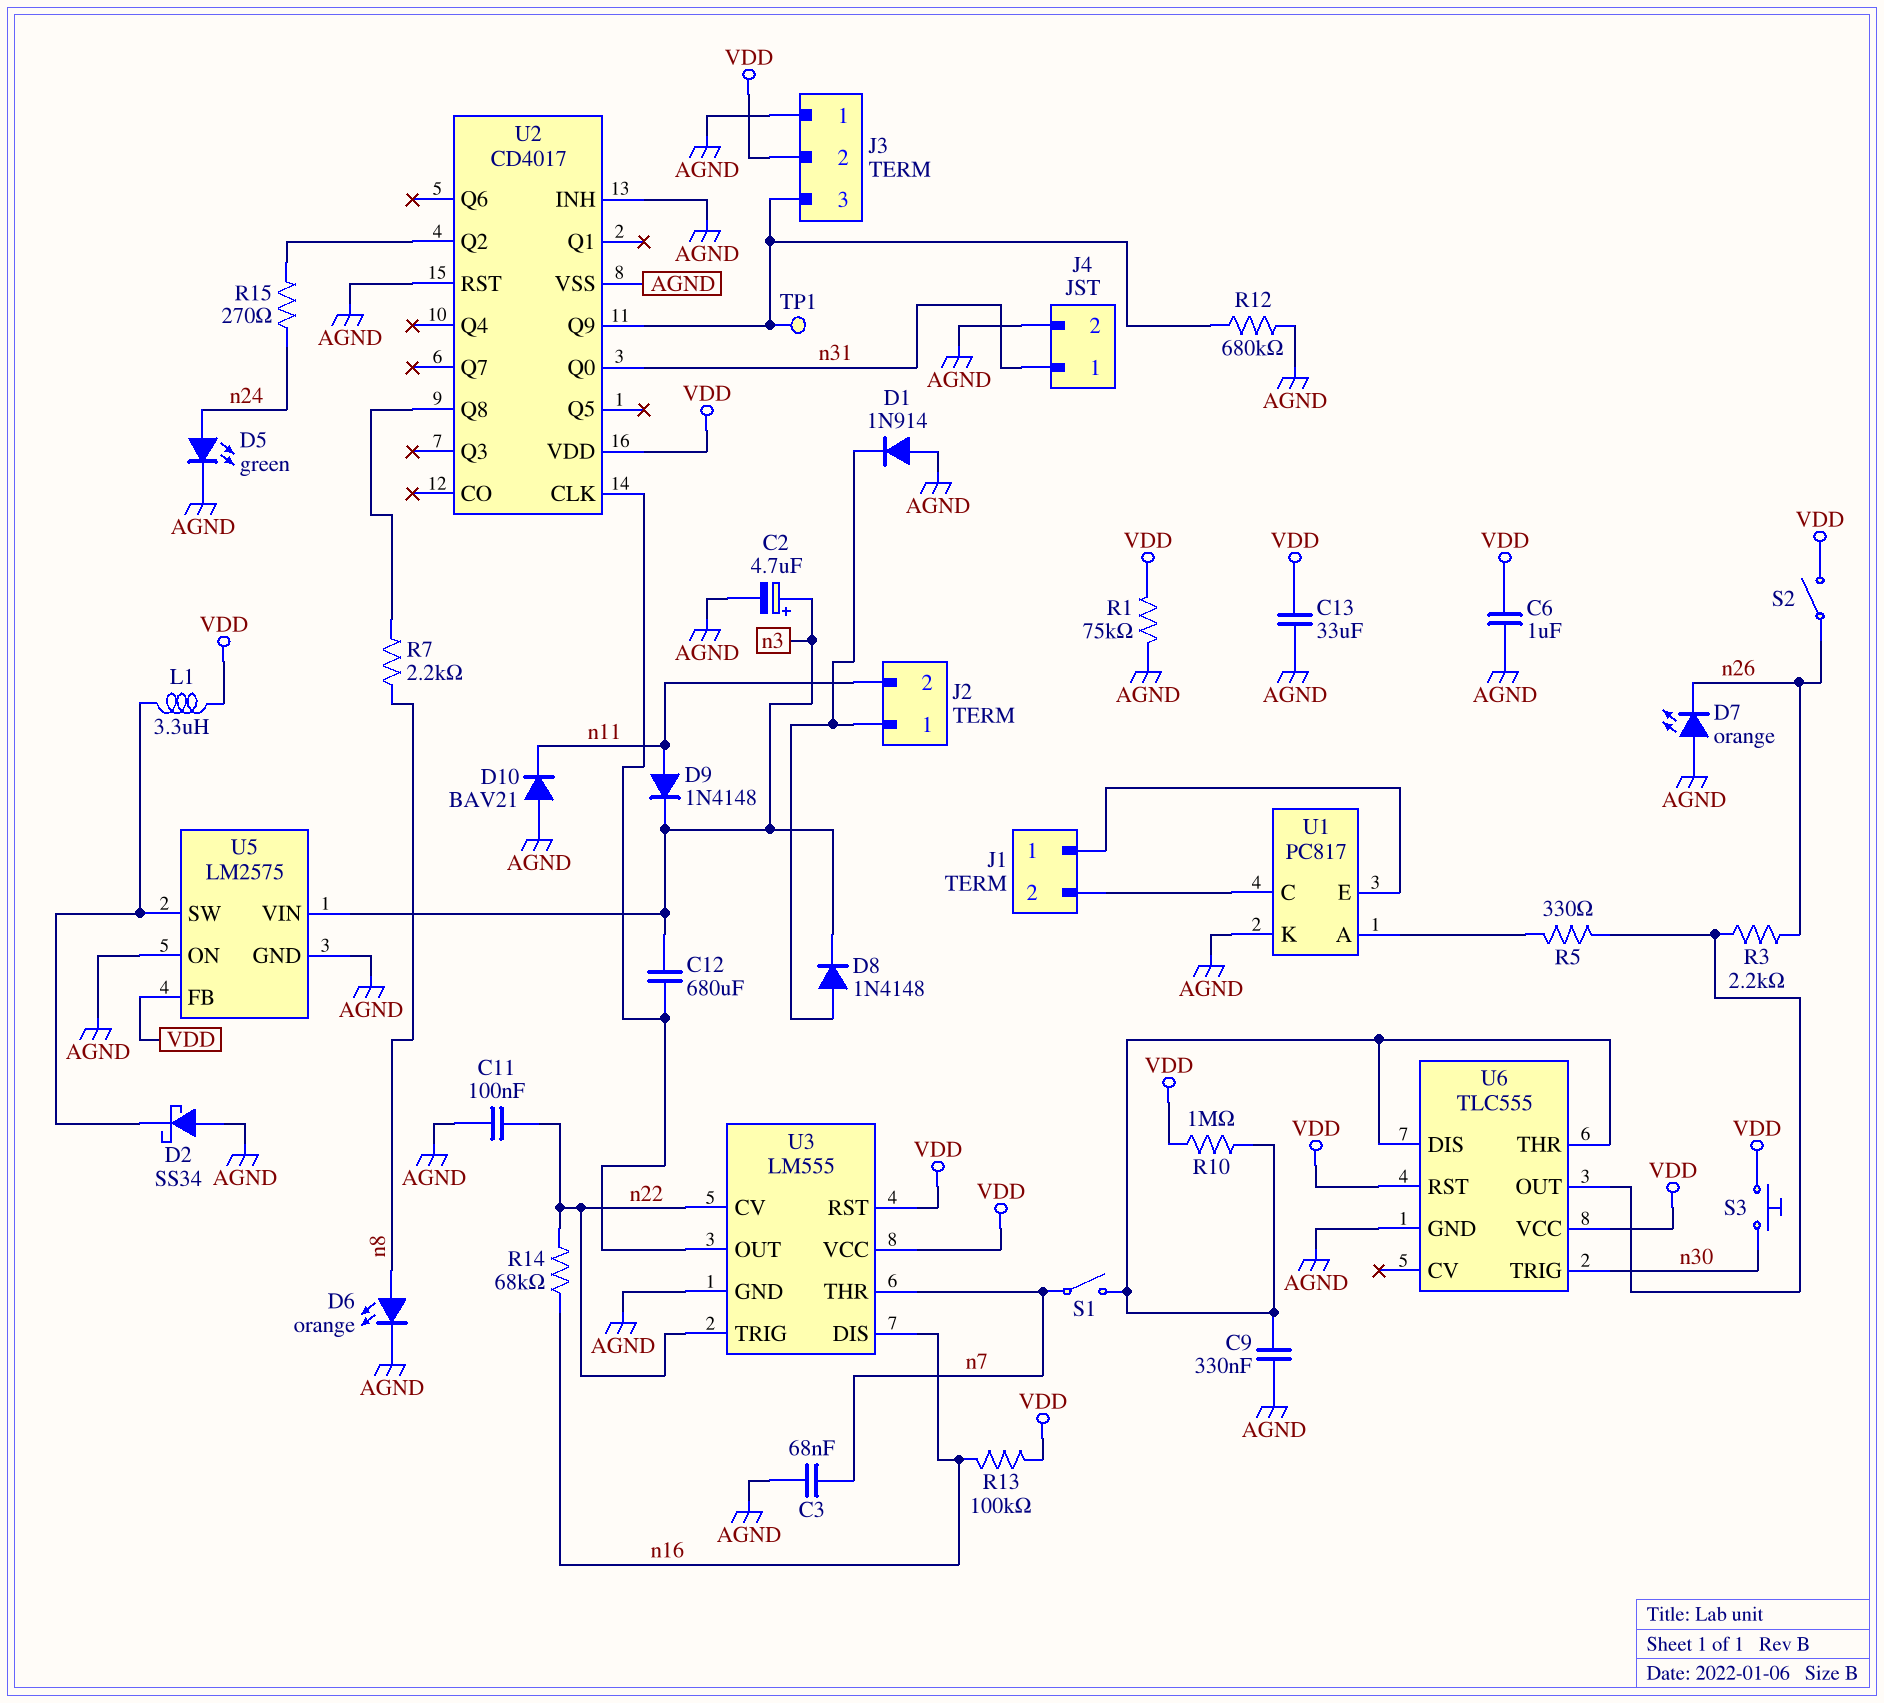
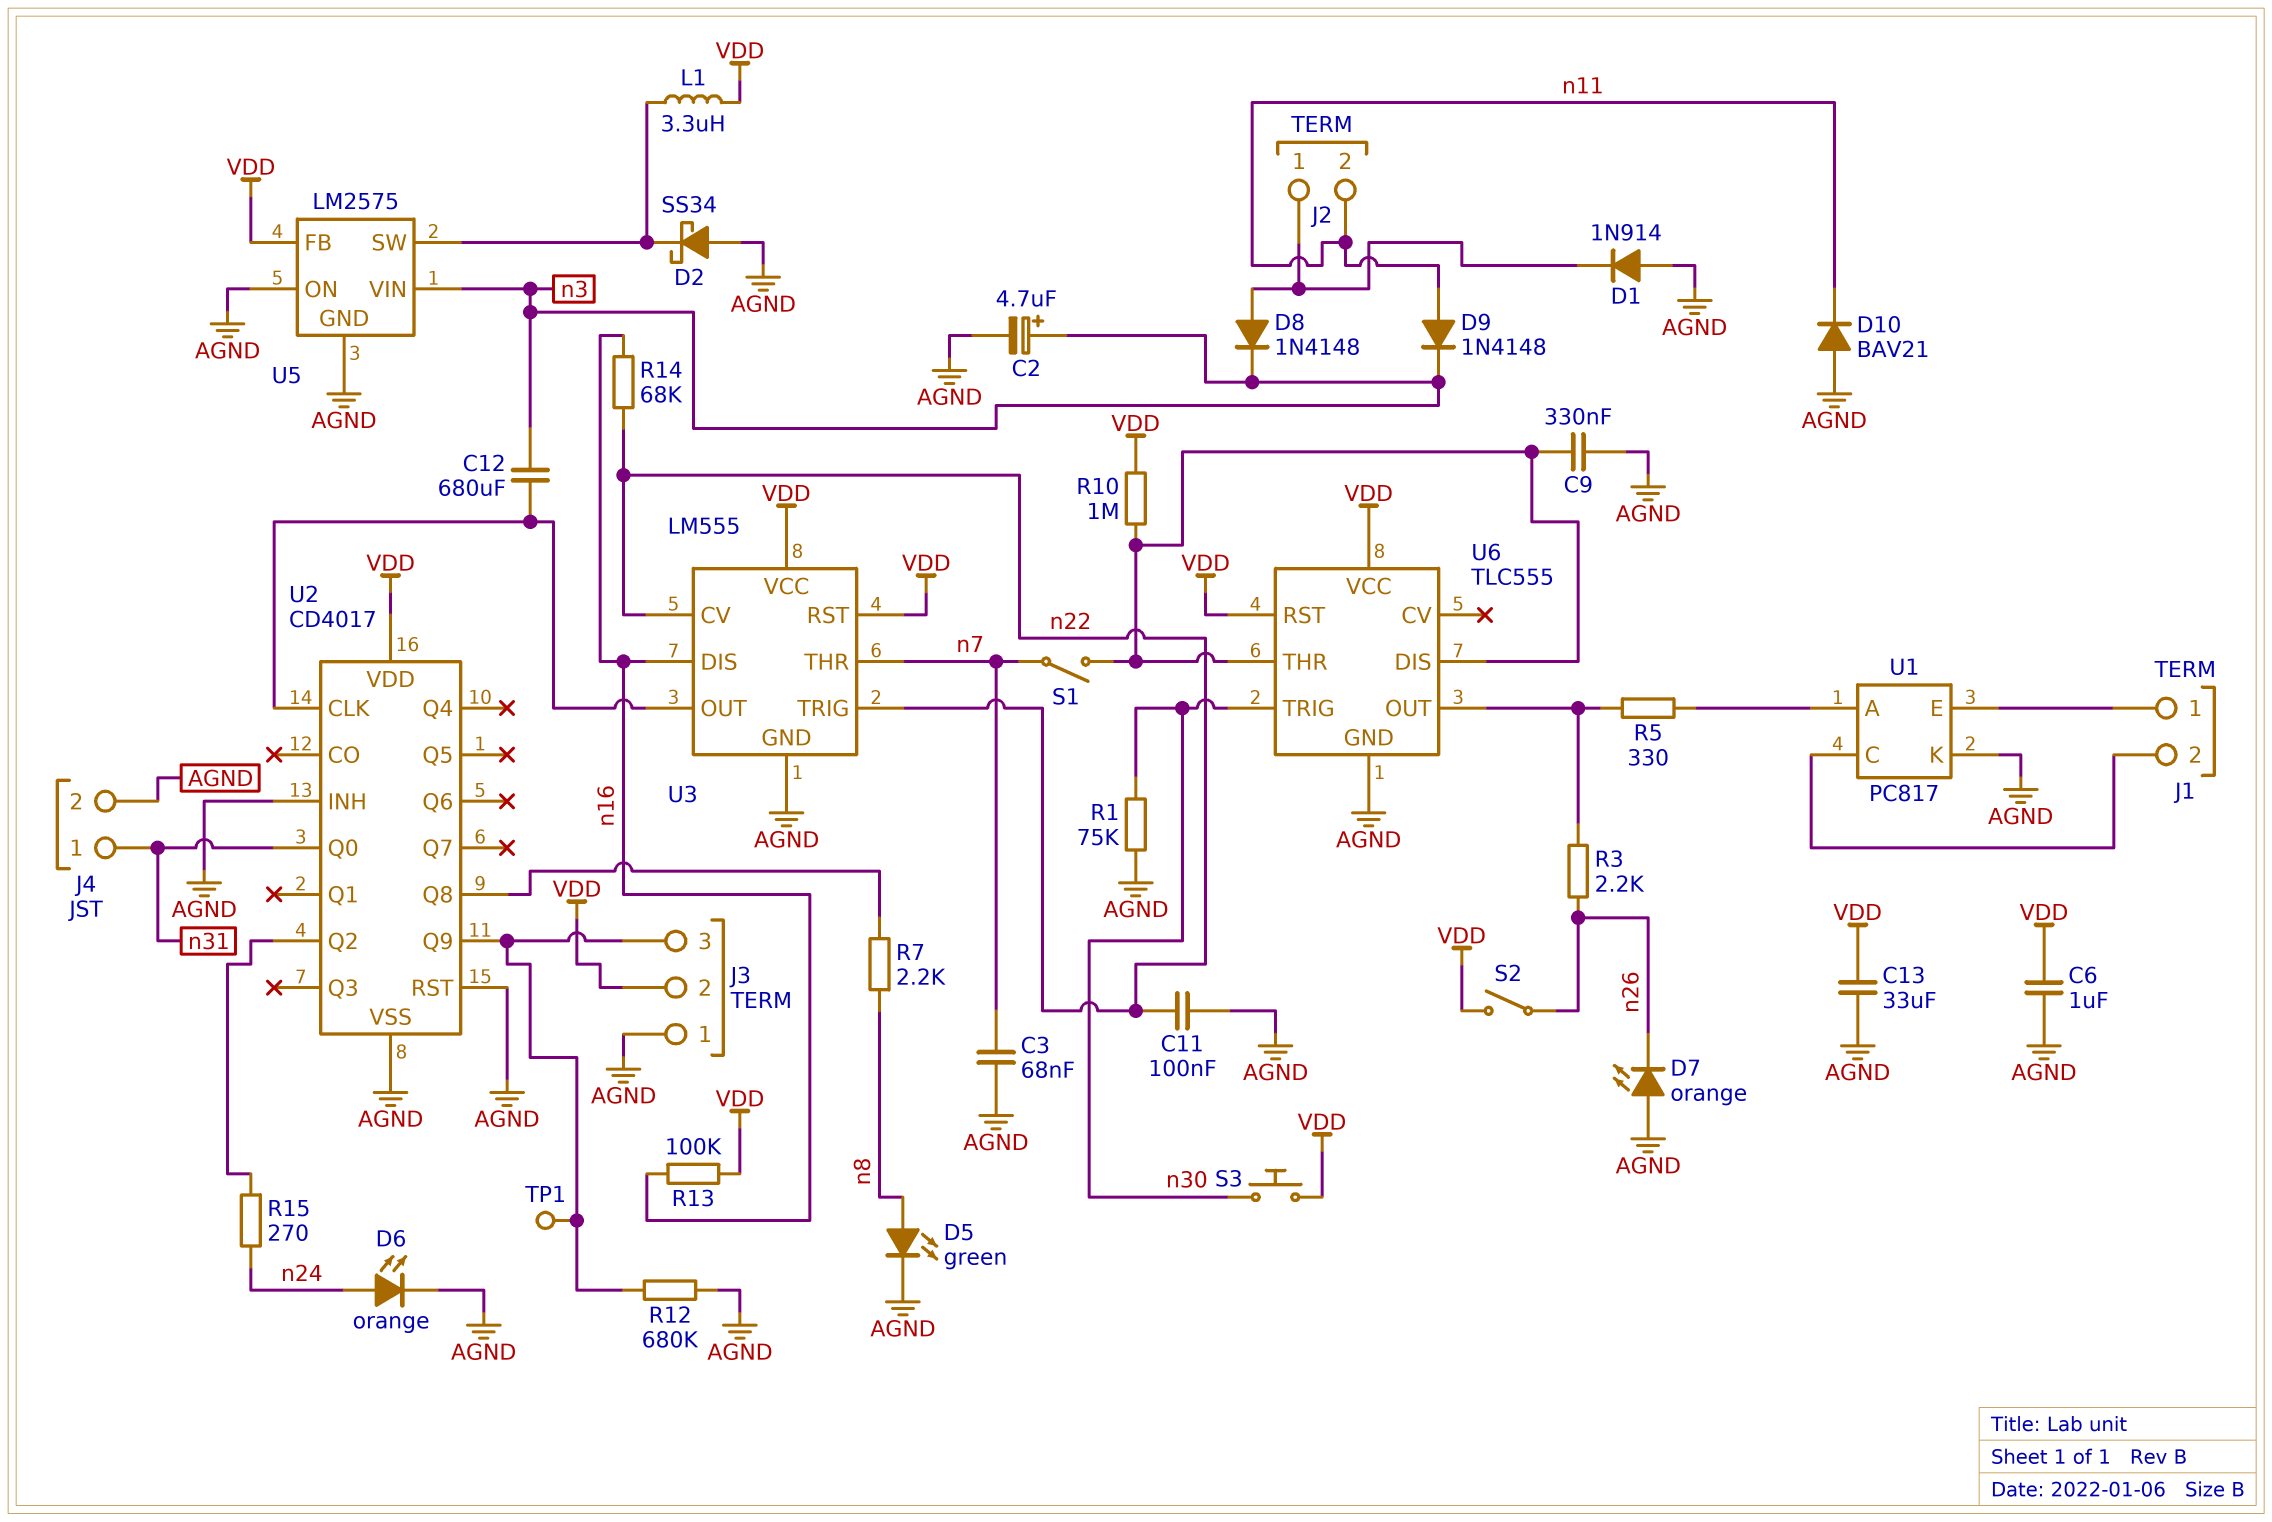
D5: LED green (A n24, K AGND) -> LED green (A n8, K AGND)
D6: LED orange (A n8, K AGND) -> LED orange (A n24, K AGND)
R1: 75k (AGND, VDD) -> 75k (AGND, n30)

